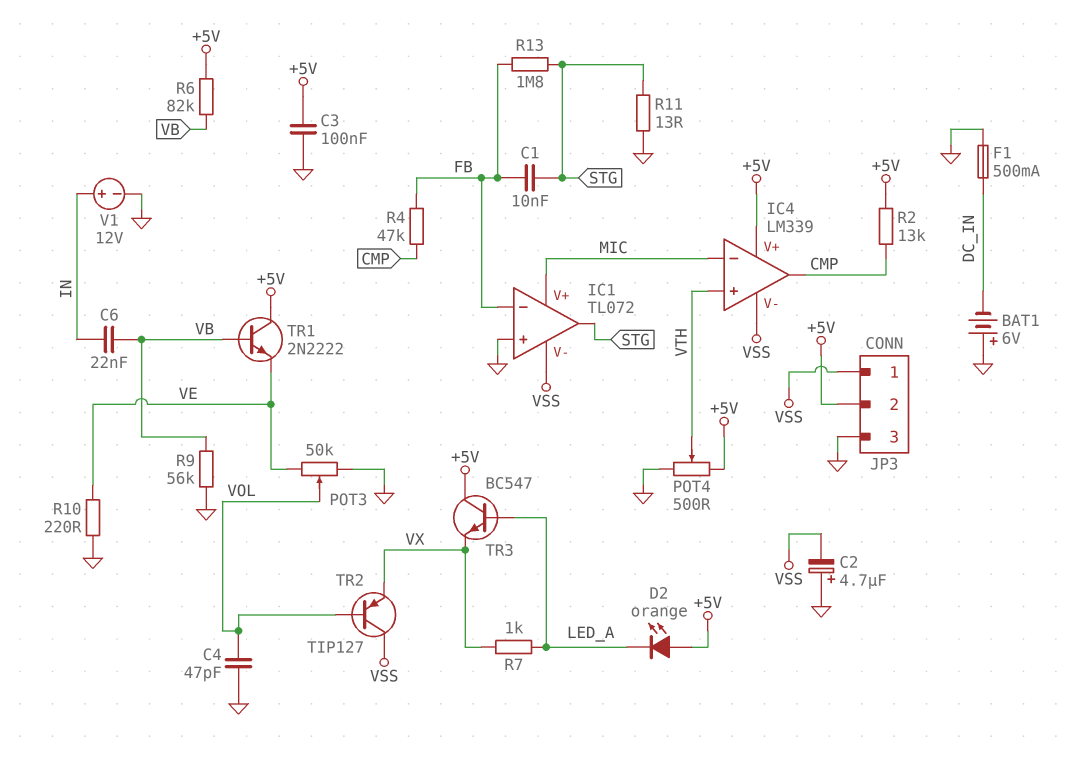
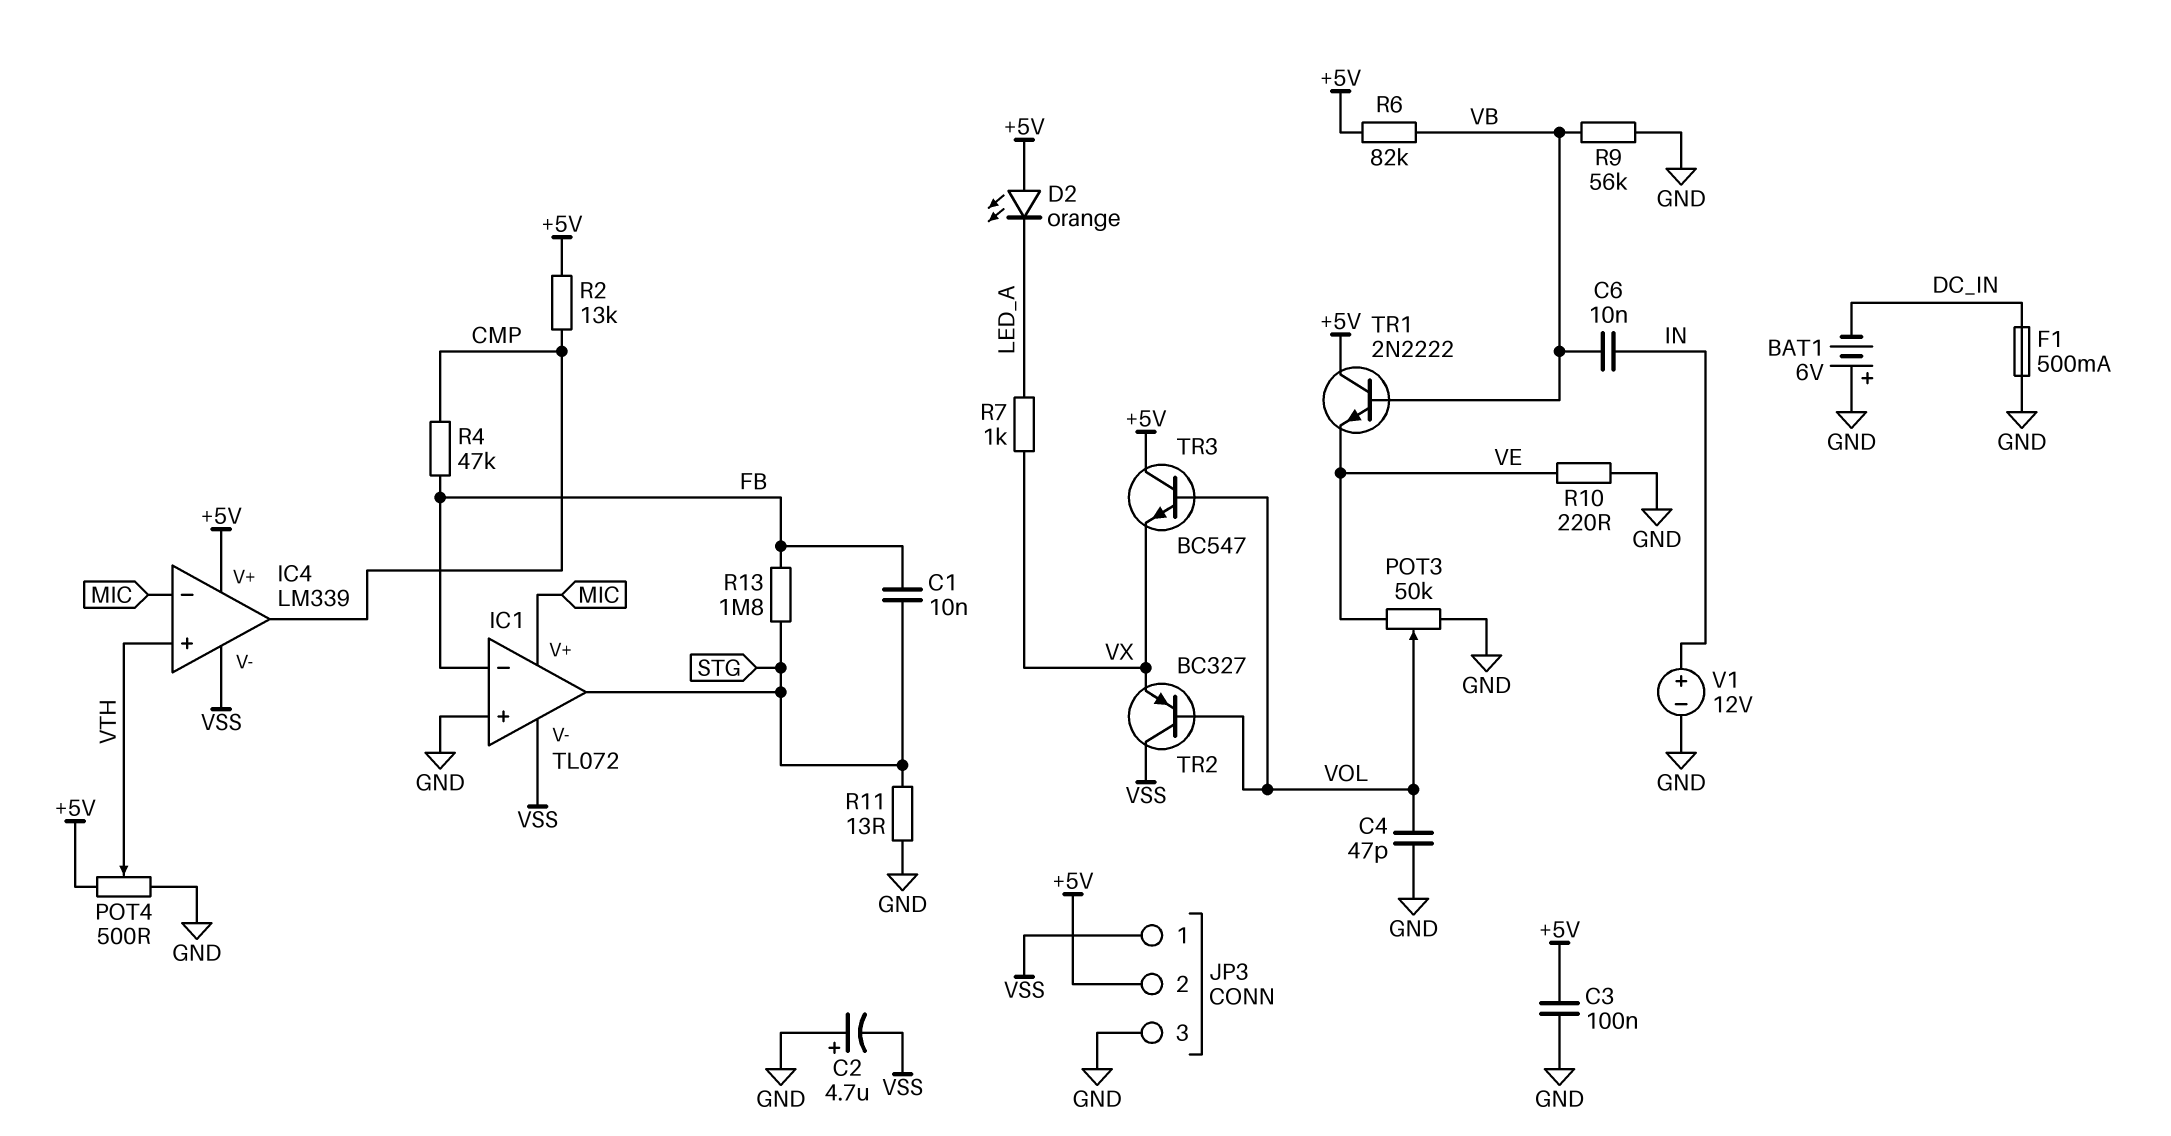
C6: 22nF (IN, VB) -> 10nF (IN, VB)
TR2: PNP TIP127 (B VOL, C VSS, E VX) -> PNP BC327 (B VOL, C VSS, E VX)
TR3: NPN BC547 (B LED_A, C +5V, E VX) -> NPN BC547 (B VOL, C +5V, E VX)

